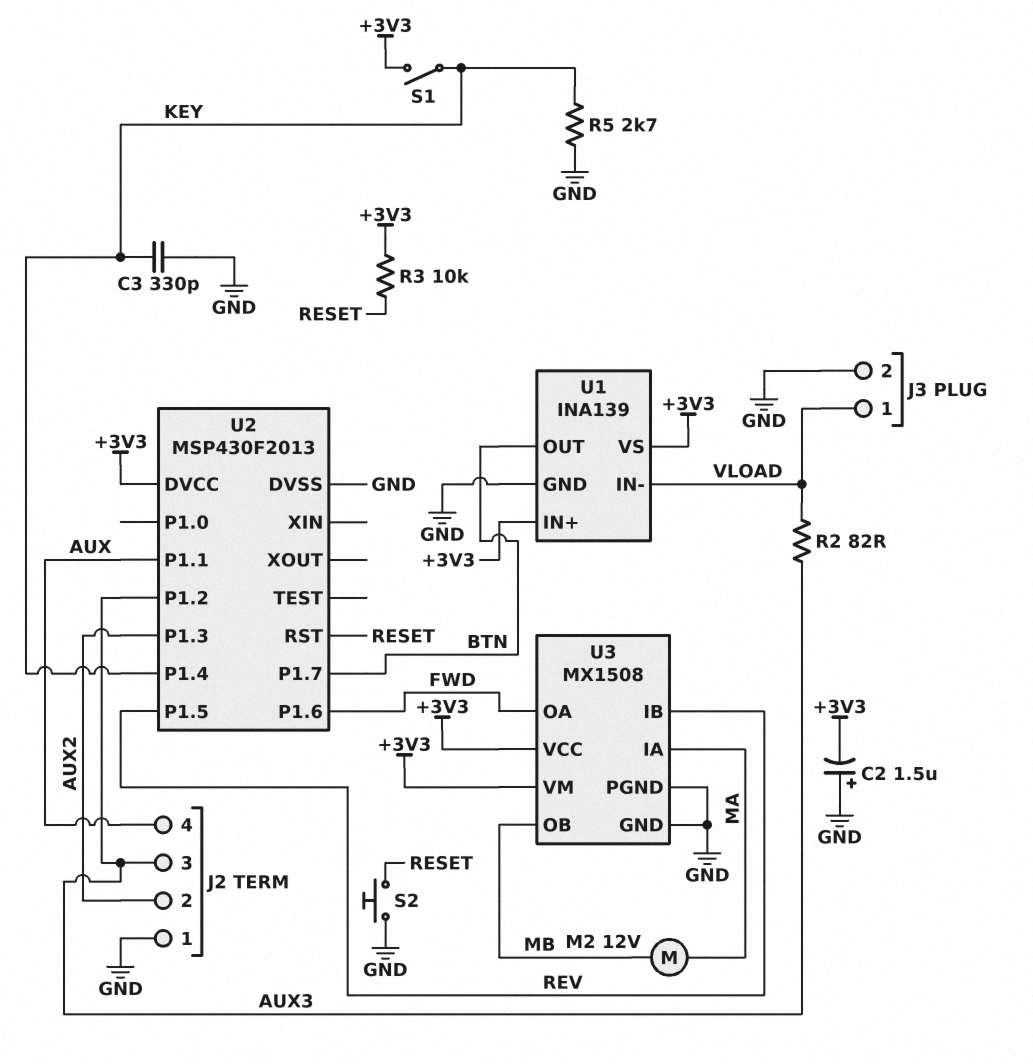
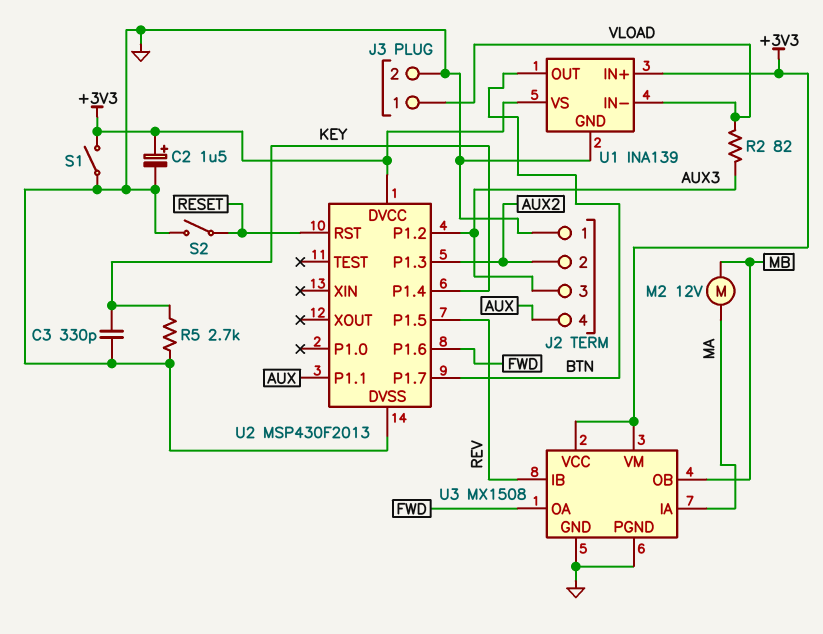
C2: 1.5uF (plus GND, minus +3V3) -> 1.5uF (plus +3V3, minus GND)
R3: 10k (+3V3, RESET) -> none
S1: switch (+3V3, KEY) -> switch (+3V3, GND)
S2: button (GND, RESET) -> switch (GND, RESET)

